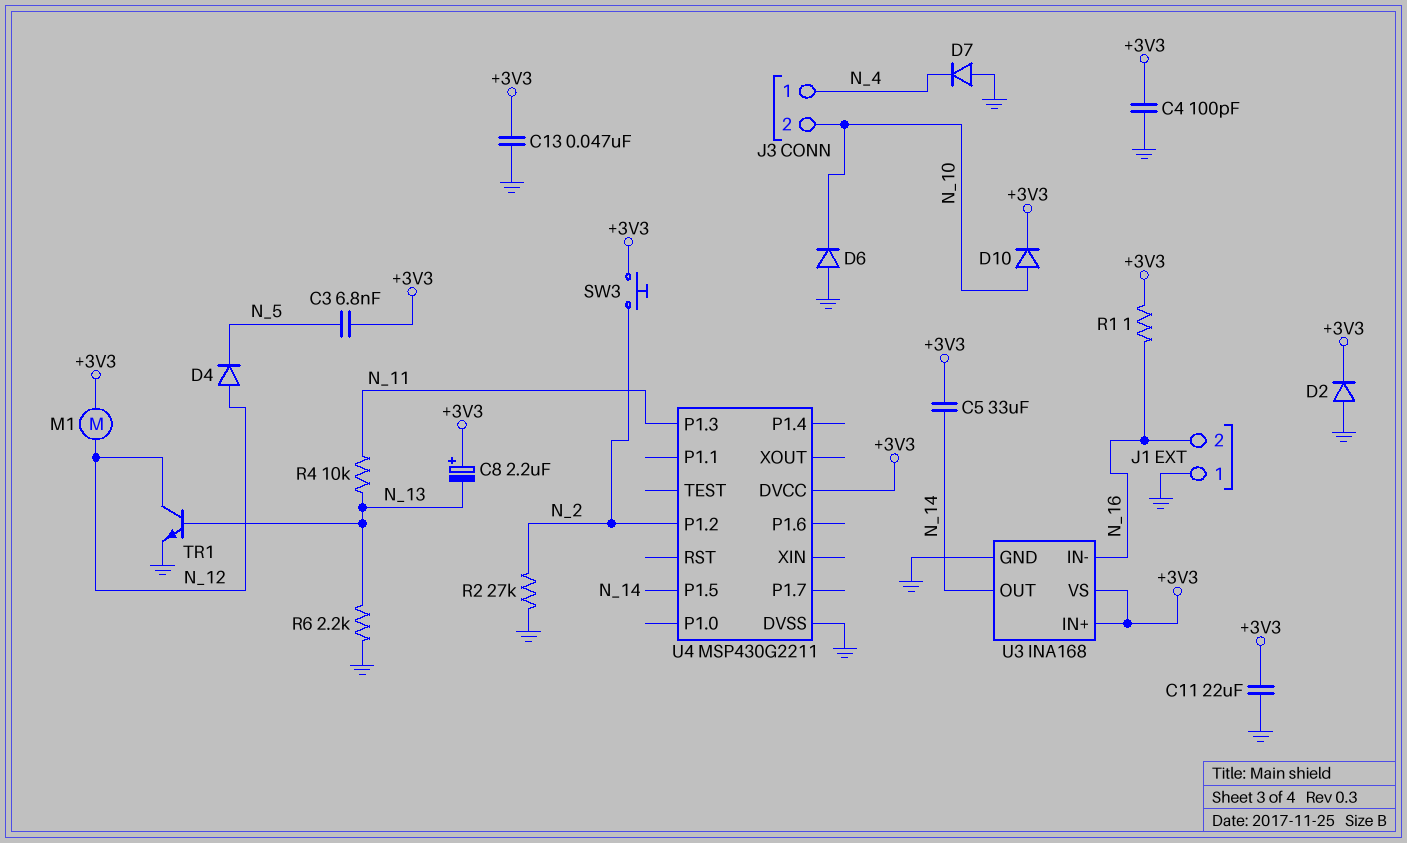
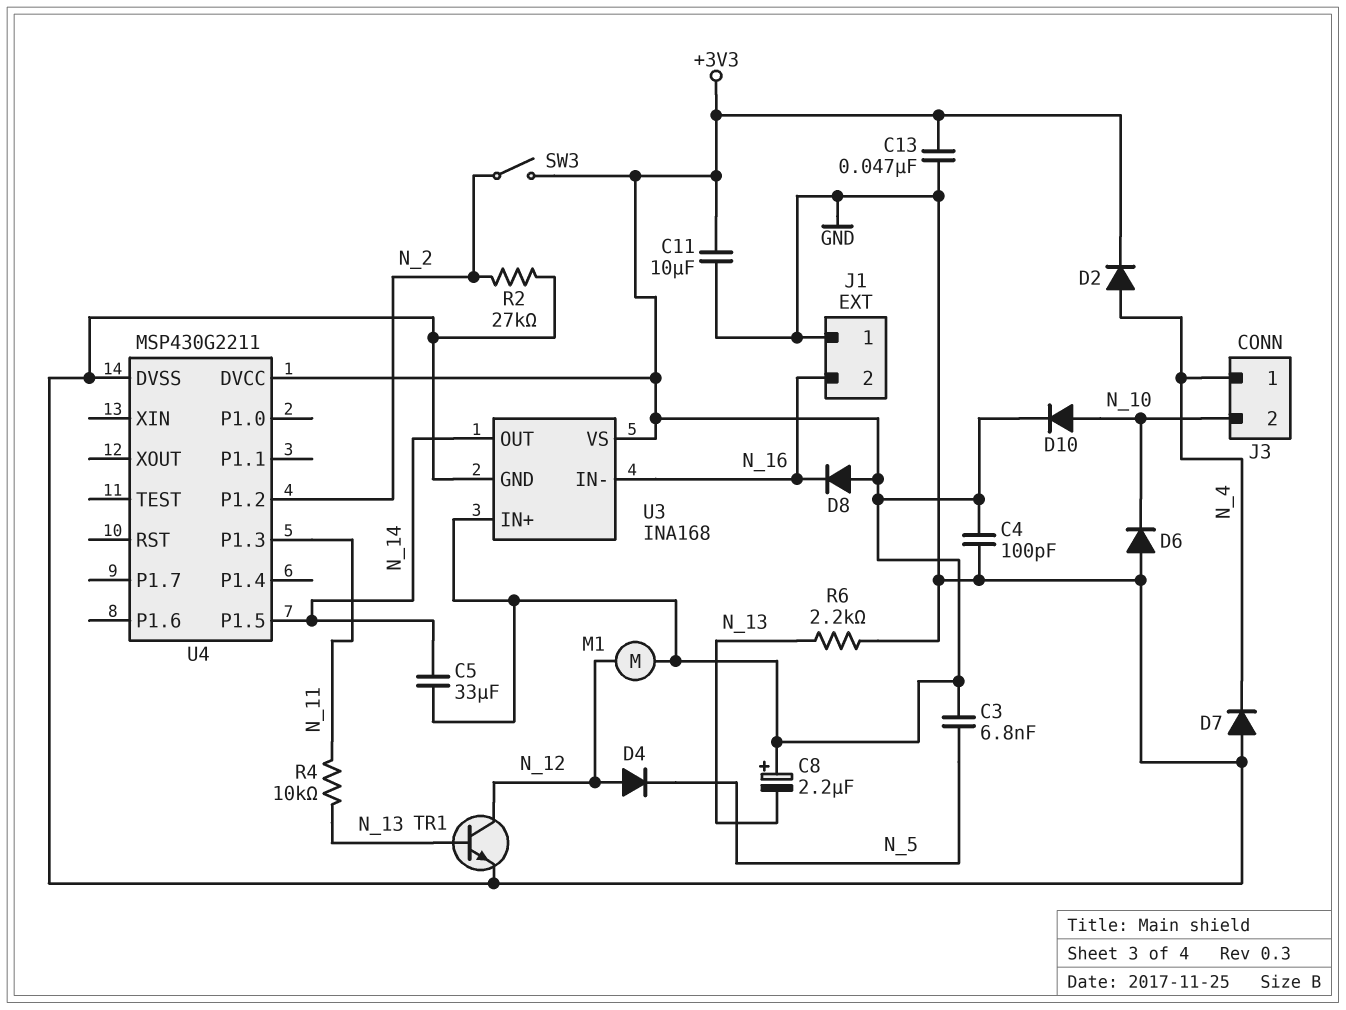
C11: 22uF (+3V3, GND) -> 10uF (+3V3, GND)
D2: diode (A GND, K +3V3) -> diode (A N_4, K +3V3)
D8: none -> diode (A +3V3, K N_16)
R1: 1 (+3V3, N_16) -> none
SW3: button (+3V3, N_2) -> switch (+3V3, N_2)

